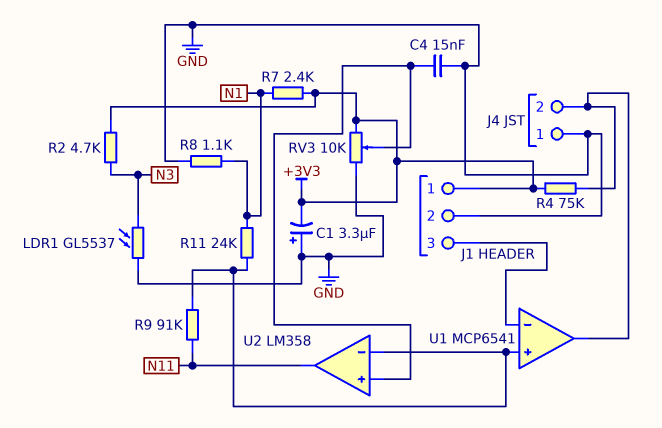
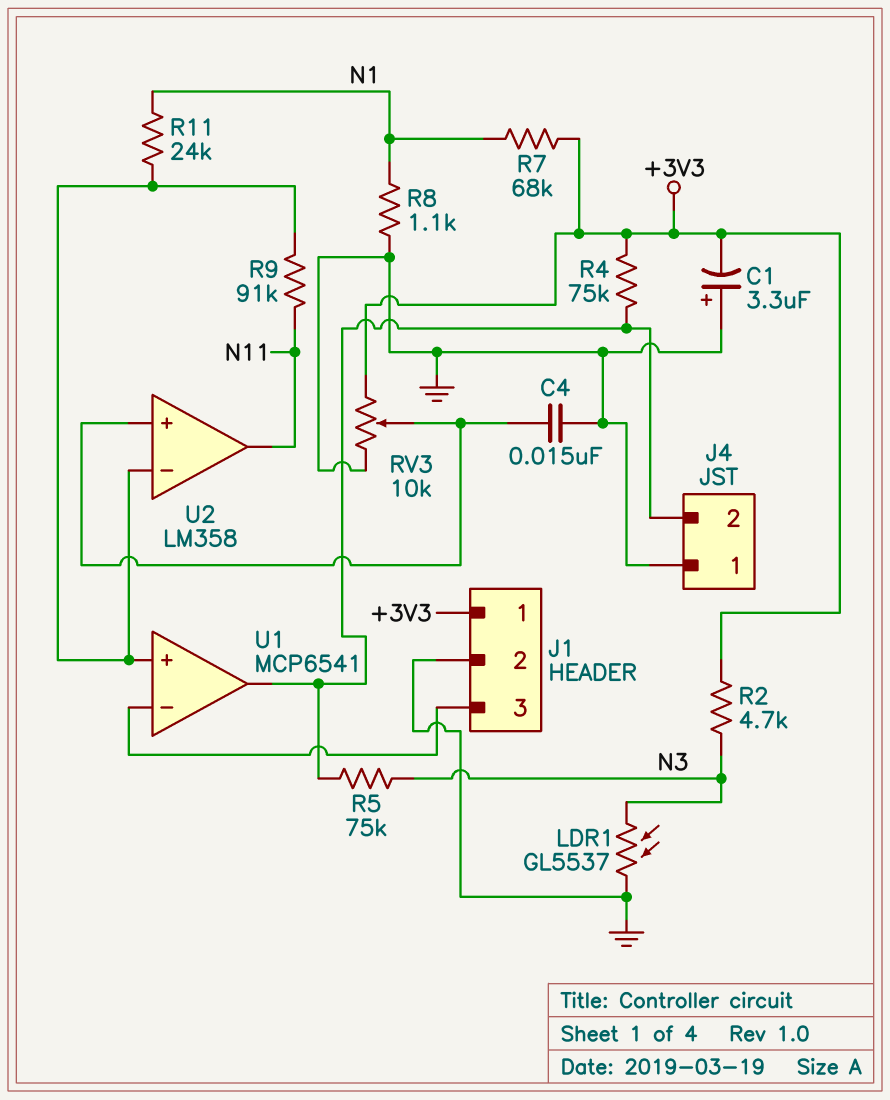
R5: none -> 75k (J4/2, N3)
R7: 2.4k (+3V3, N1) -> 68k (+3V3, N1)

